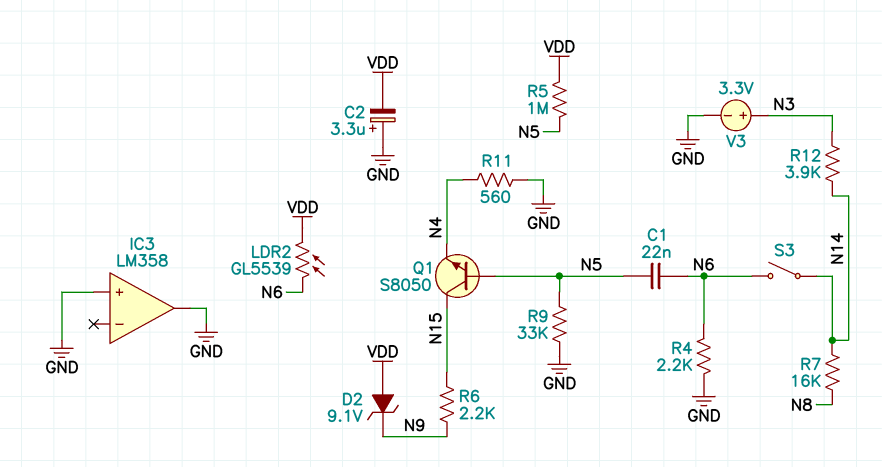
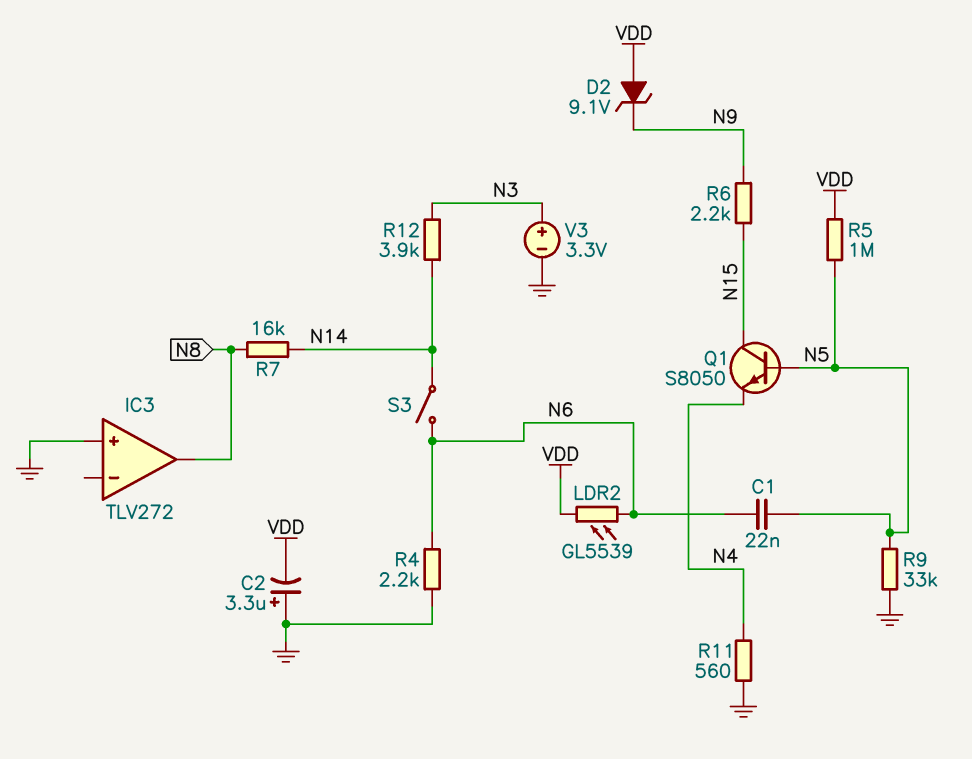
IC3: LM358 -> TLV272
IC3 pin out: GND -> N8

